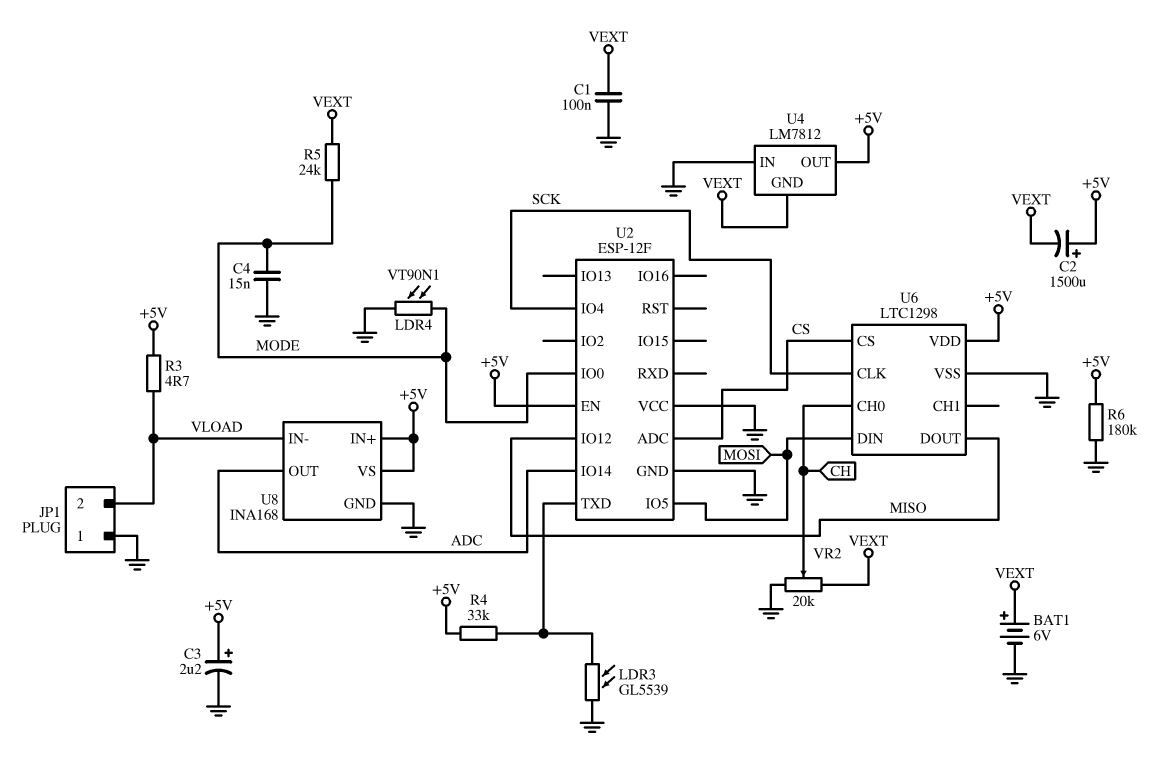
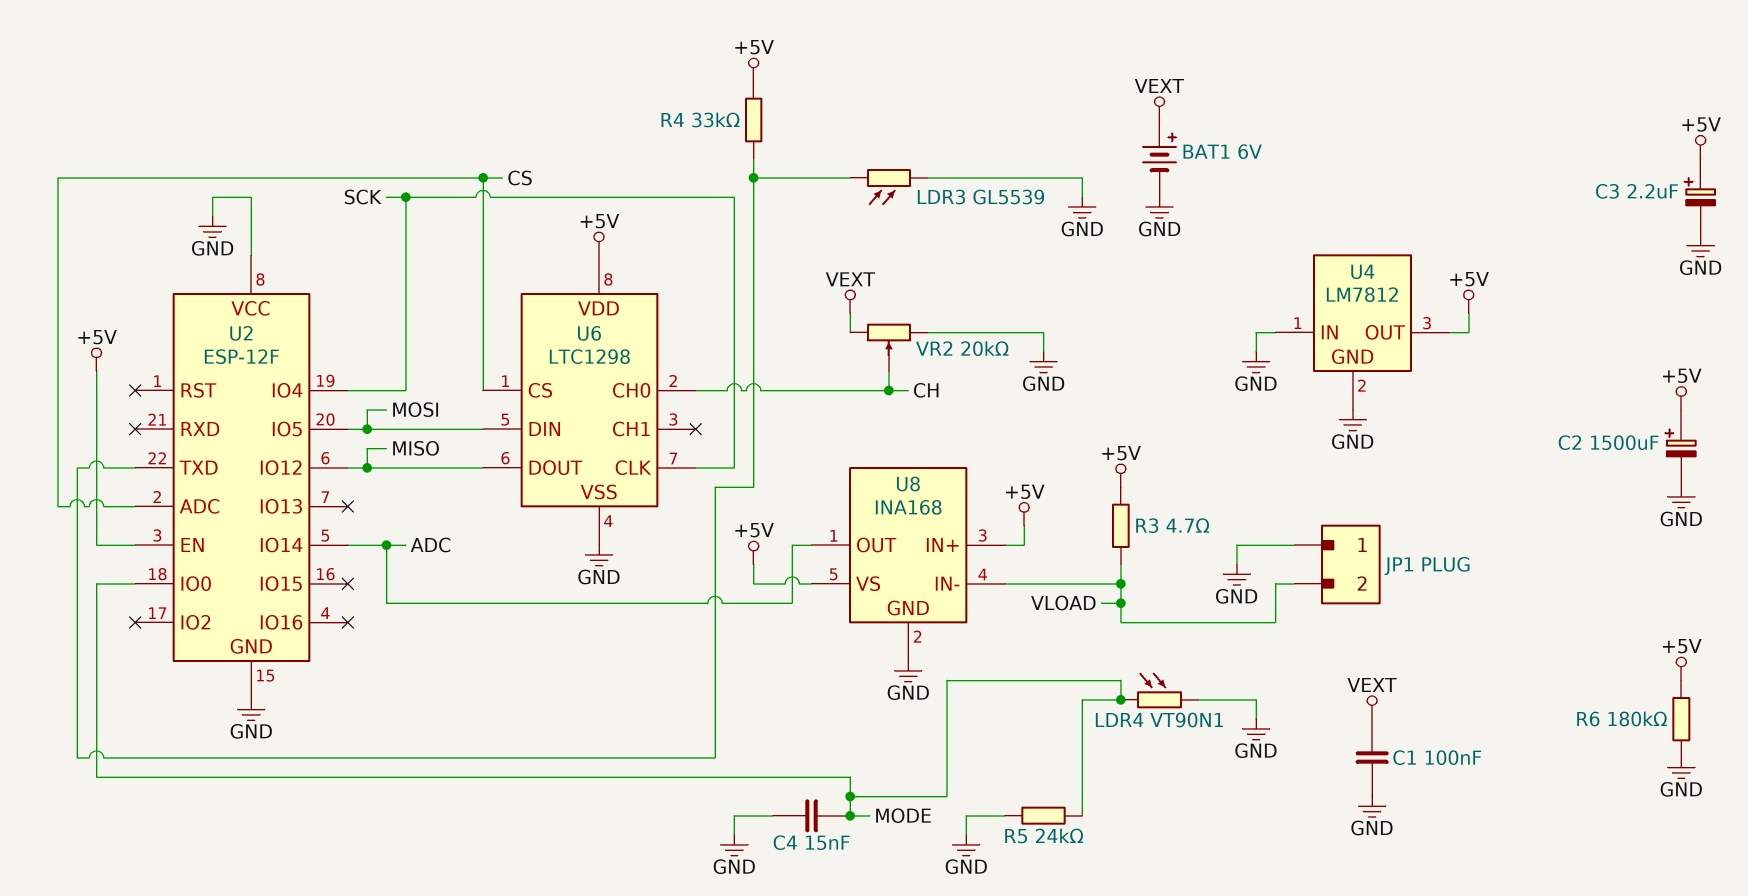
C2: 1500uF (plus +5V, minus VEXT) -> 1500uF (plus +5V, minus GND)
R5: 24k (MODE, VEXT) -> 24k (GND, MODE)
U4 pin GND: VEXT -> GND

